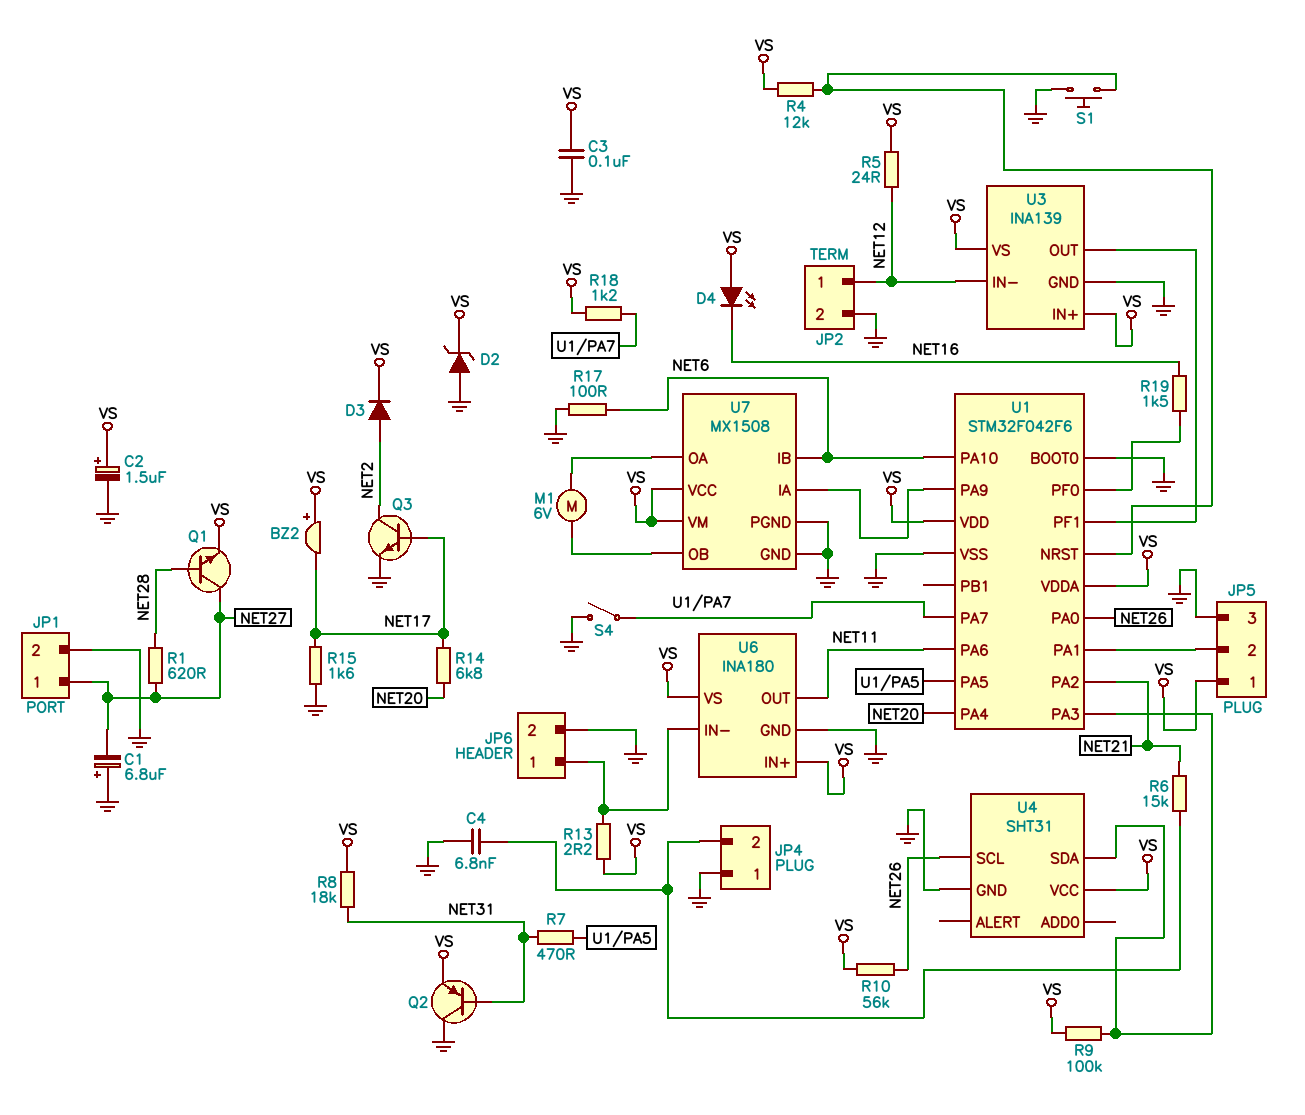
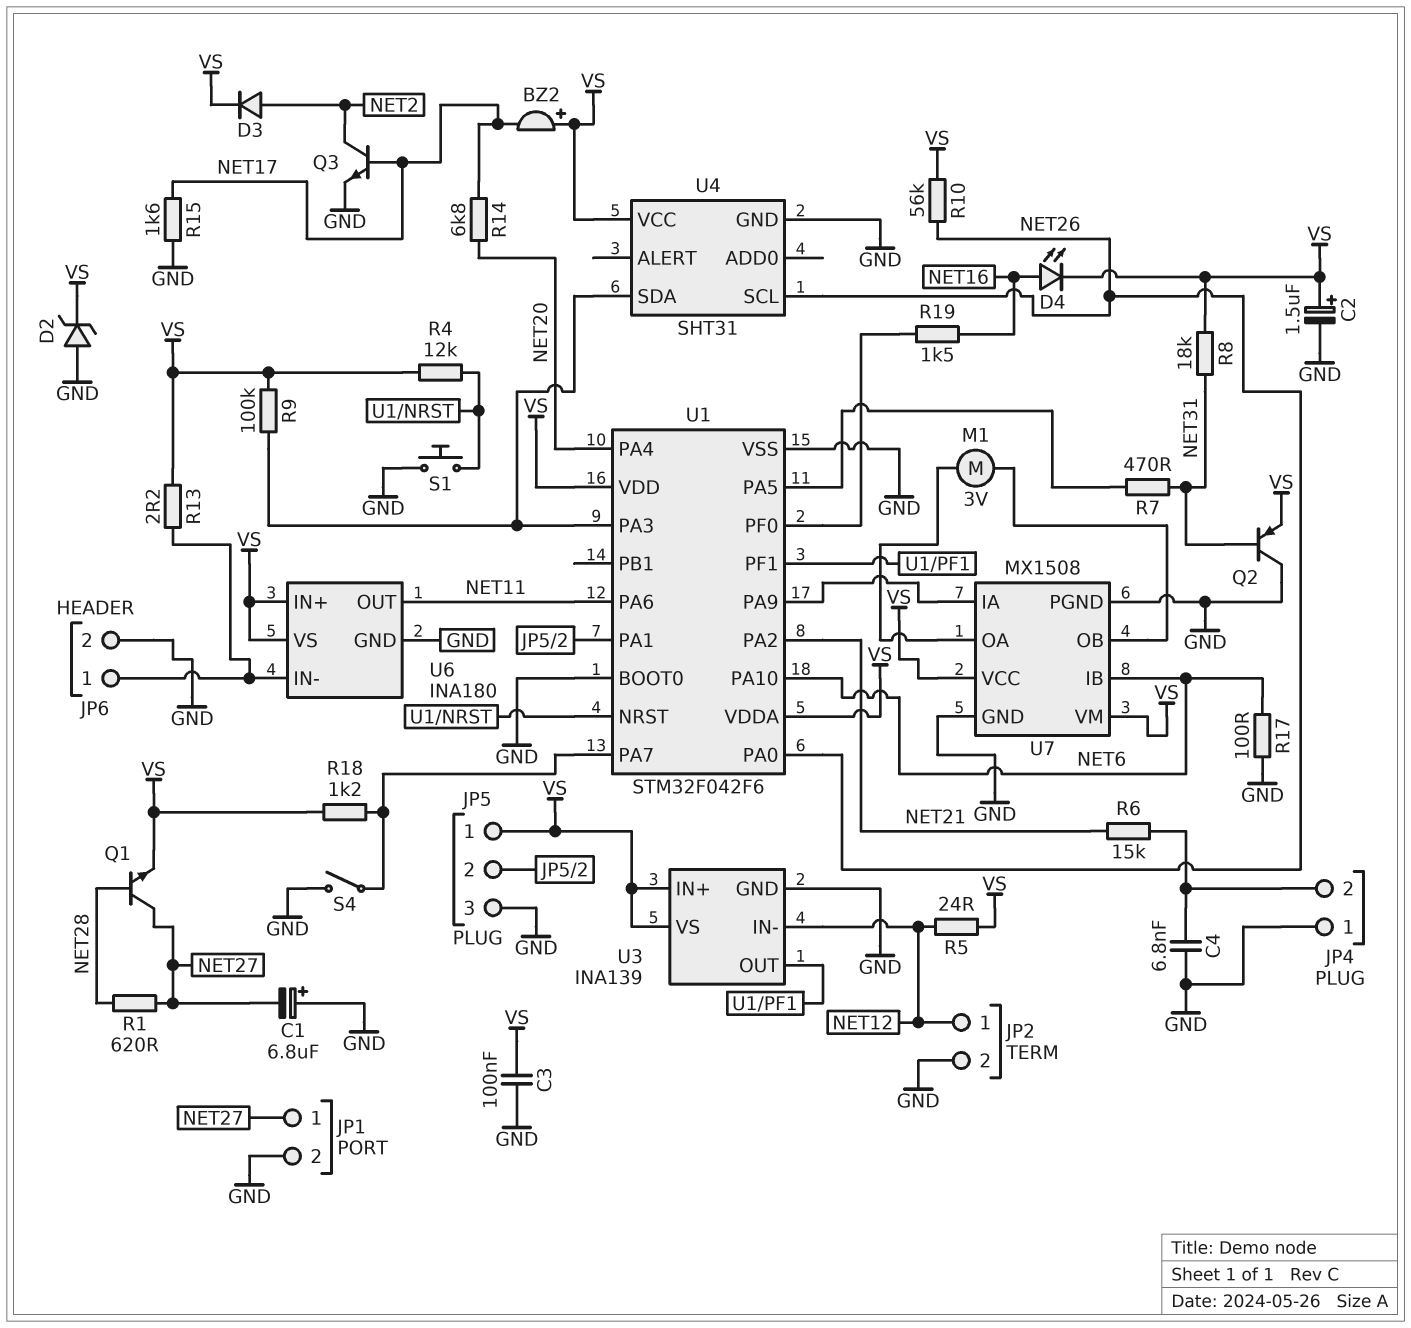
D4: LED (A VS, K NET16) -> LED (A NET16, K VS)
M1: motor 6V (U7/OA, U7/OB) -> motor 3V (U7/OA, U7/OB)

